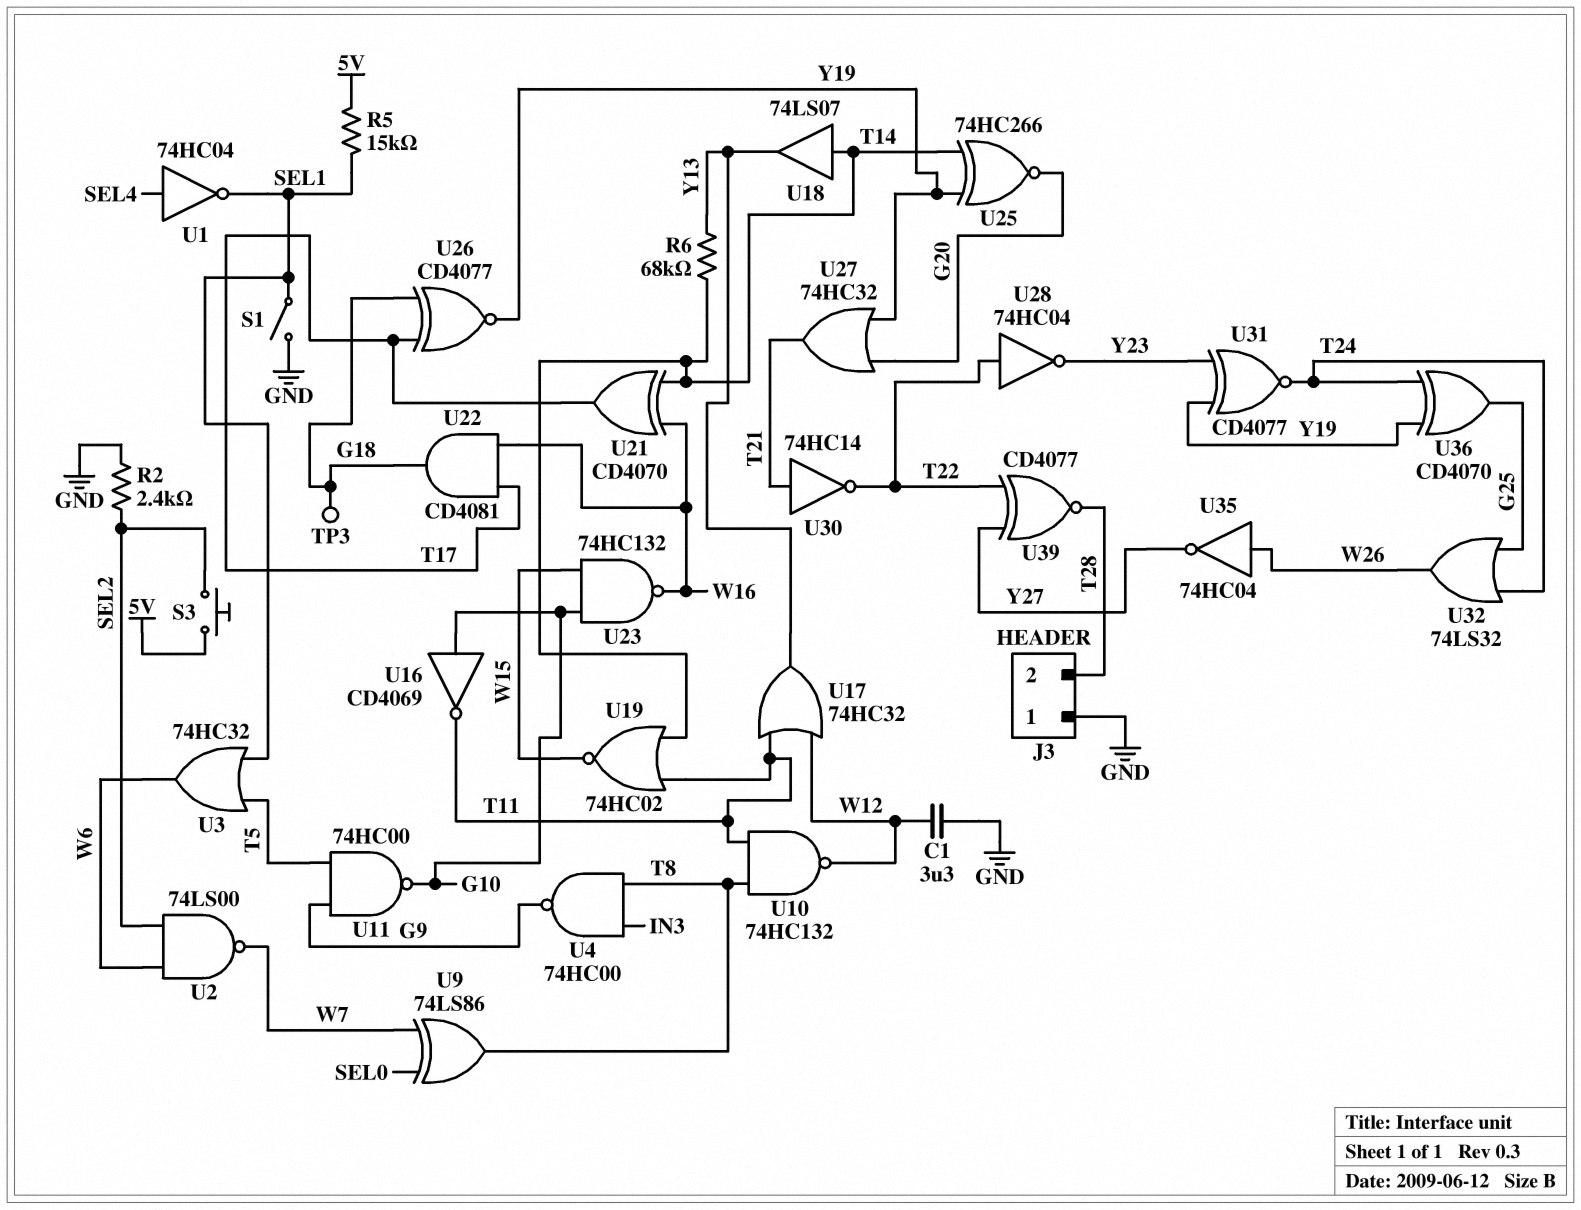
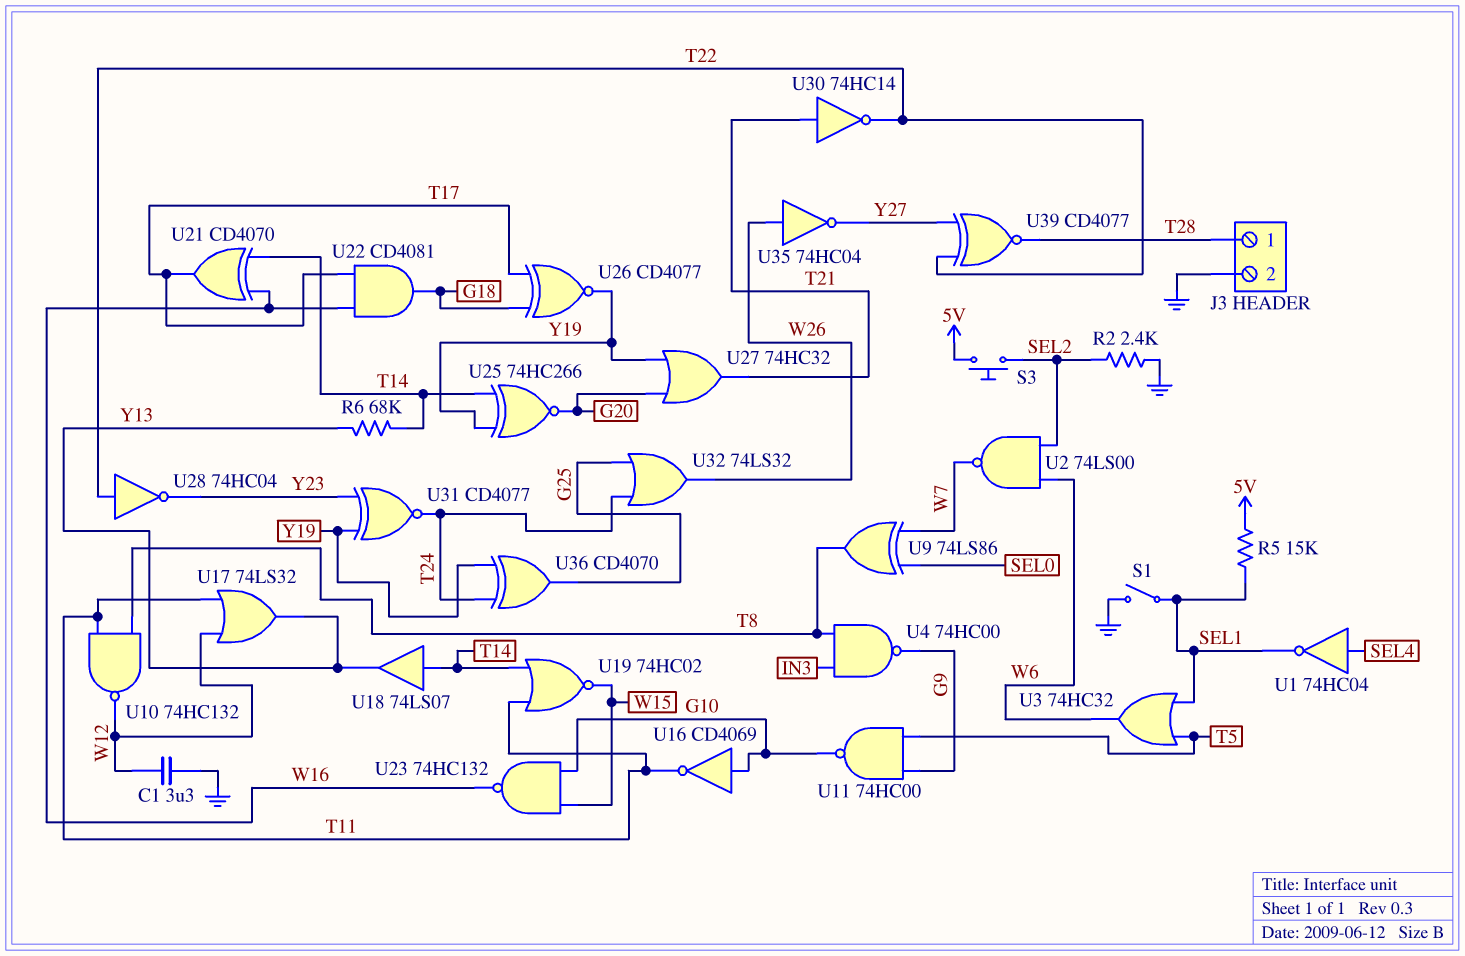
J3 pin 1: GND -> T28
J3 pin 2: T28 -> GND
TP3: test point (G18) -> none
U17: OR 74HC32 (in T11, in W12, out Y13) -> OR 74LS32 (in T11, in W12, out Y13)

